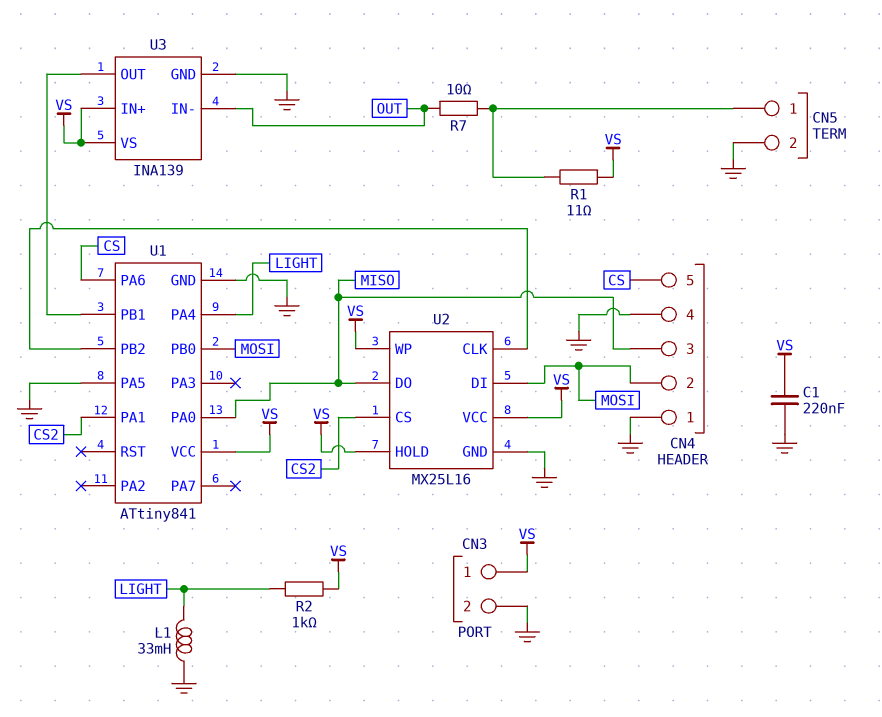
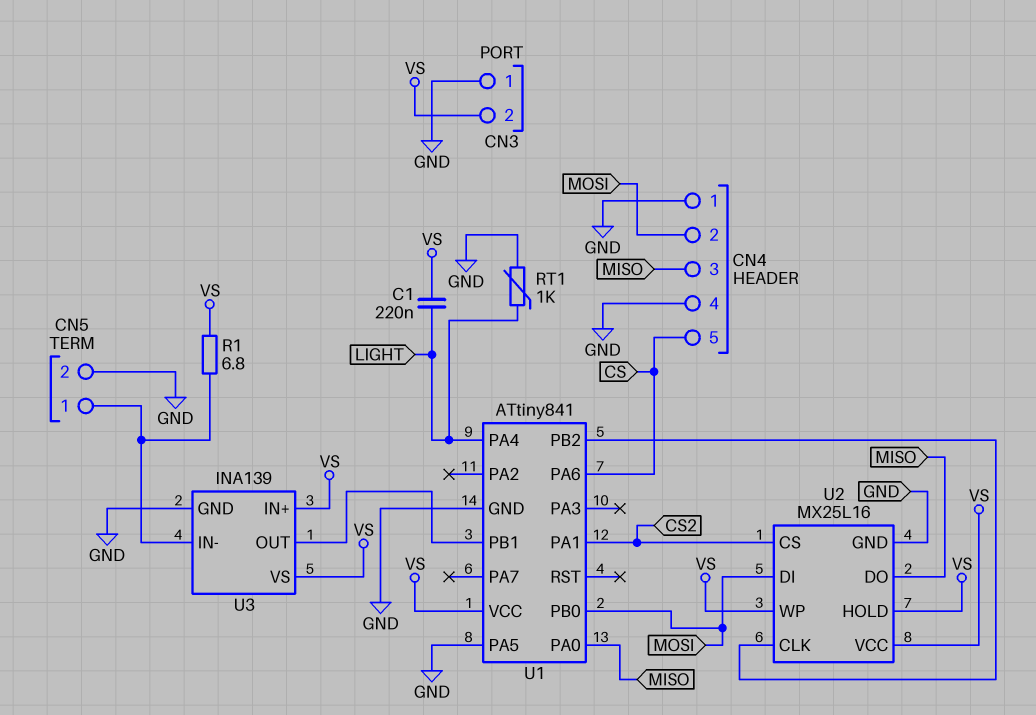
C1: 220nF (GND, VS) -> 220nF (LIGHT, VS)
CN3 pin 1: VS -> GND
CN3 pin 2: GND -> VS
L1: 33mH (GND, LIGHT) -> none
R1: 11 (CN5/1, VS) -> 6.8 (CN5/1, VS)
R2: 1k (LIGHT, VS) -> none
R7: 10 (CN5/1, OUT) -> none
RT1: none -> 1k (GND, LIGHT)
U3 pin IN-: OUT -> CN5/1

